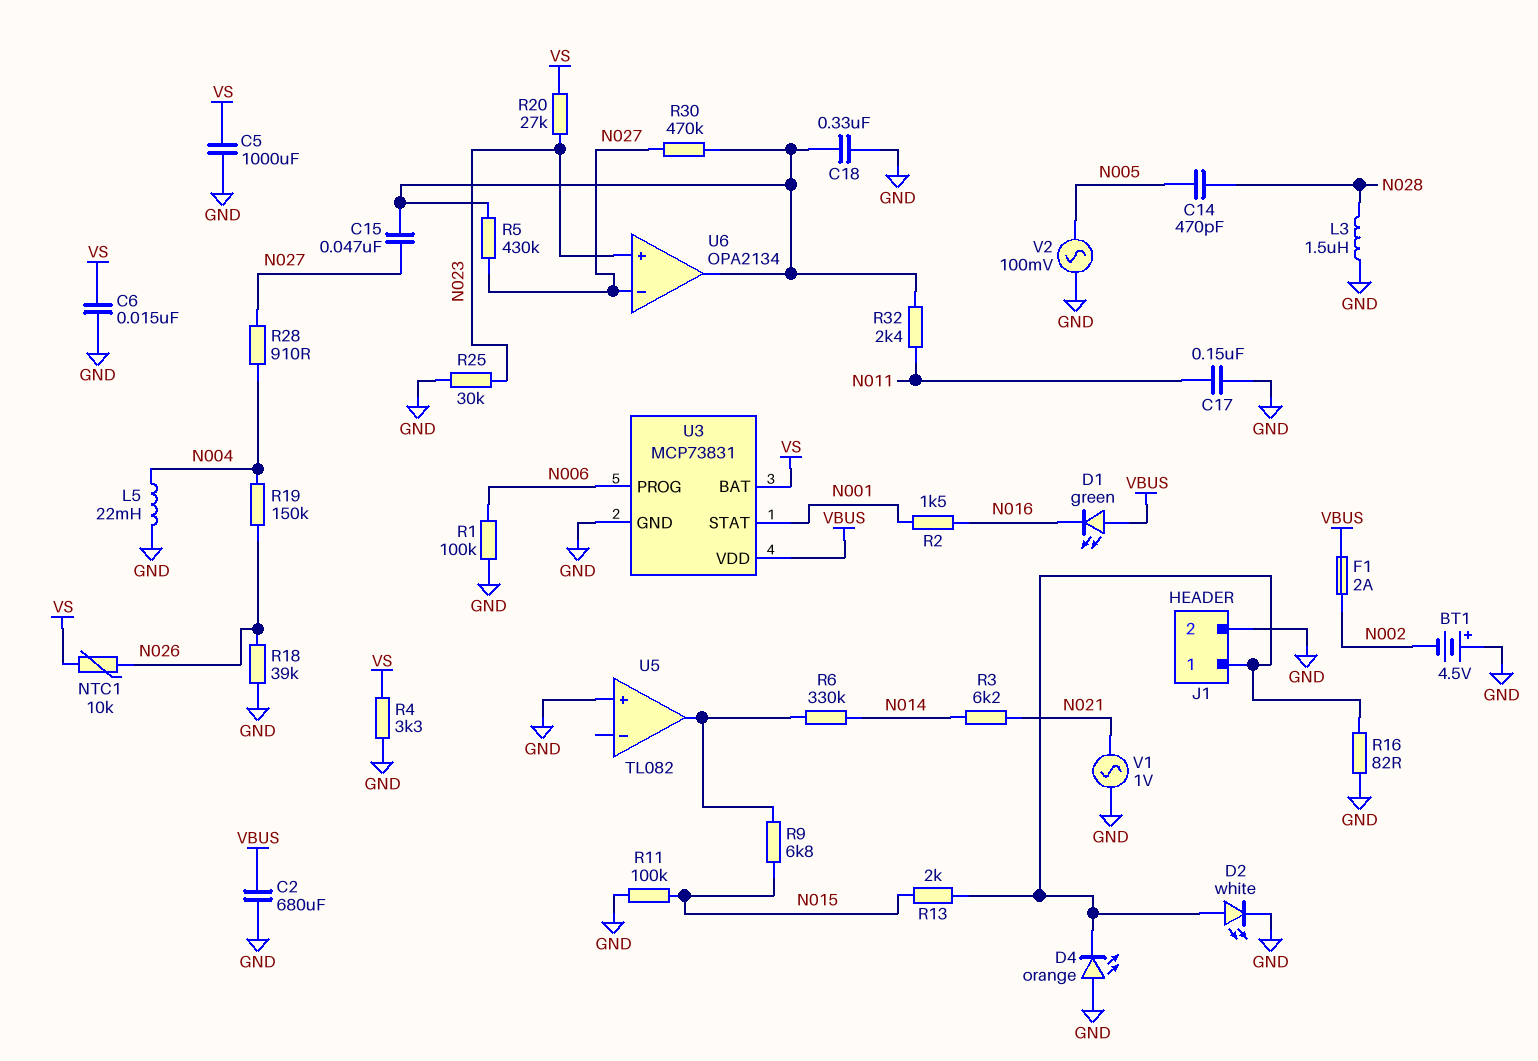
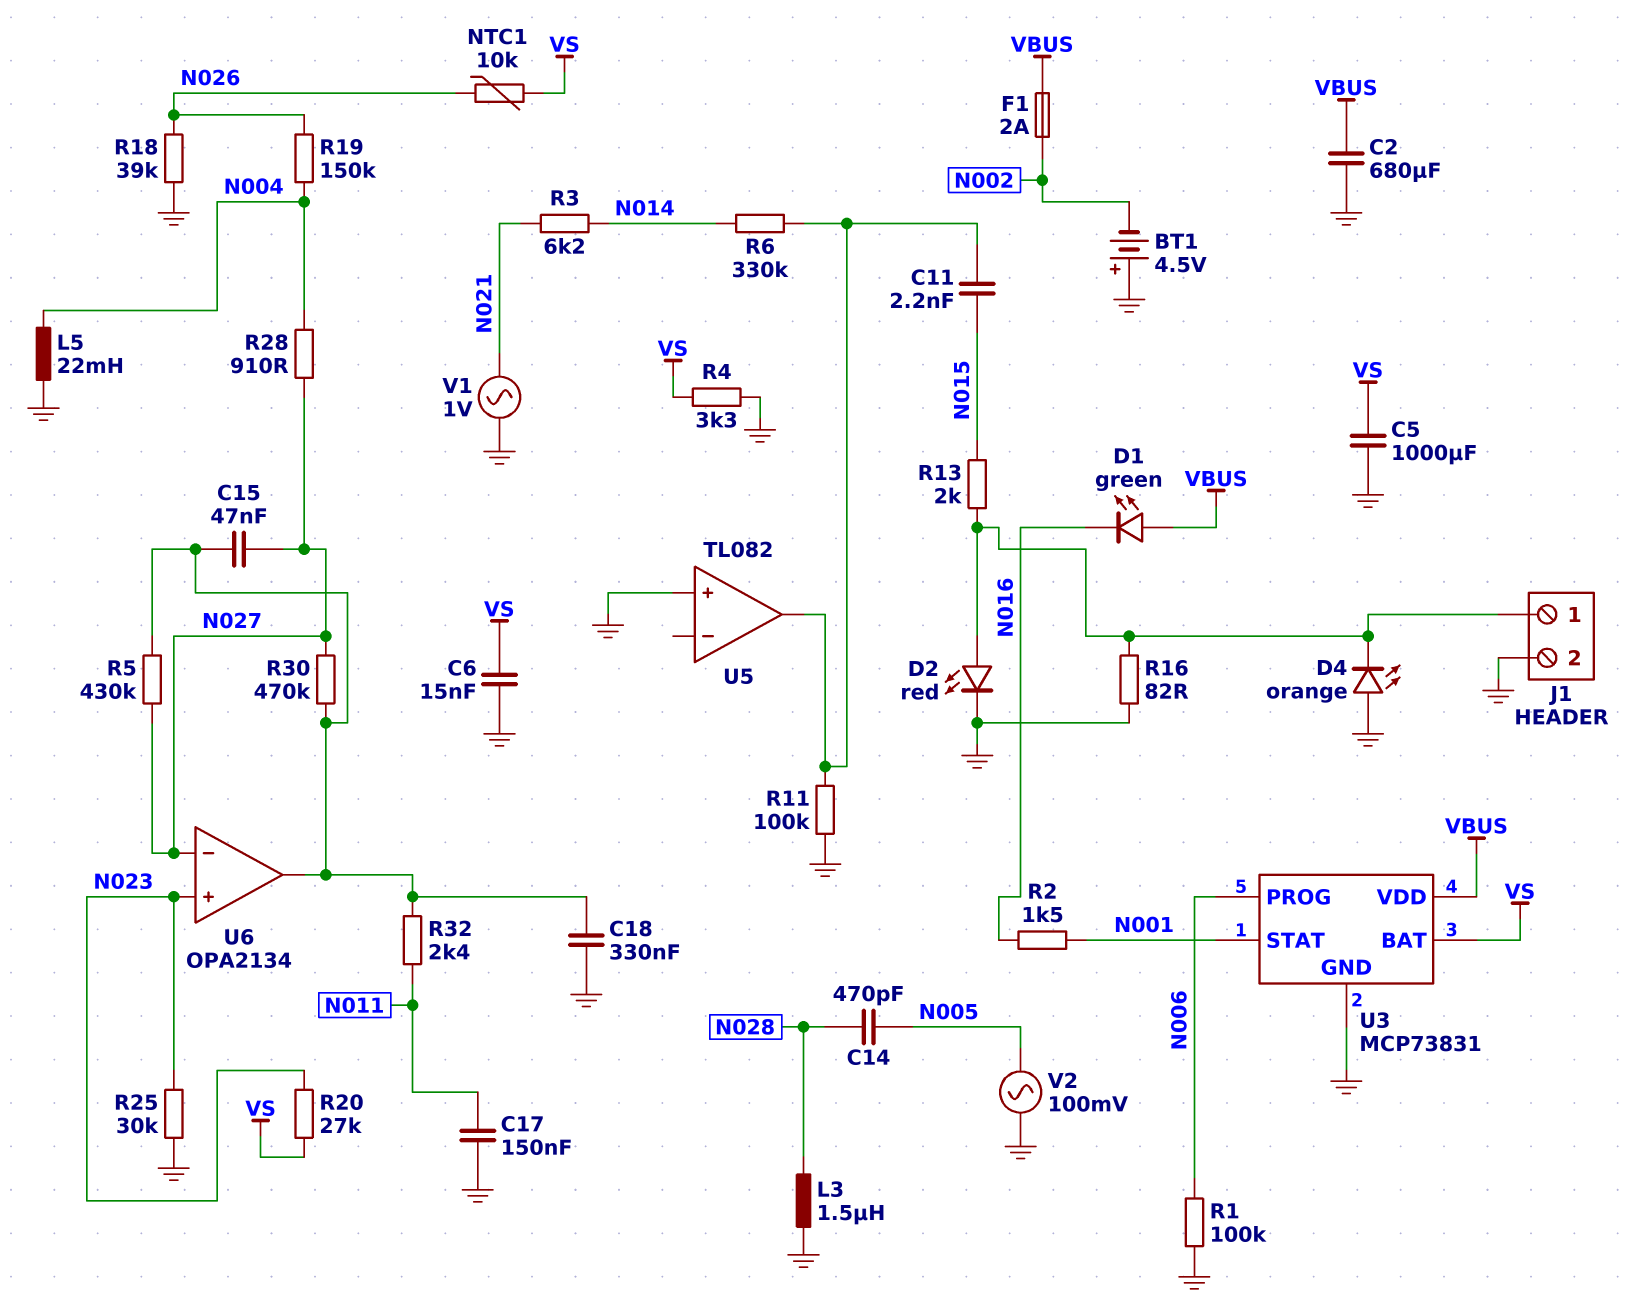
C11: none -> 2.2nF (N015, U5/out)
D2: LED white (A J1/1, K GND) -> LED red (A J1/1, K GND)
R9: 6.8k (N015, U5/out) -> none
R11: 100k (GND, N015) -> 100k (GND, U5/out)

